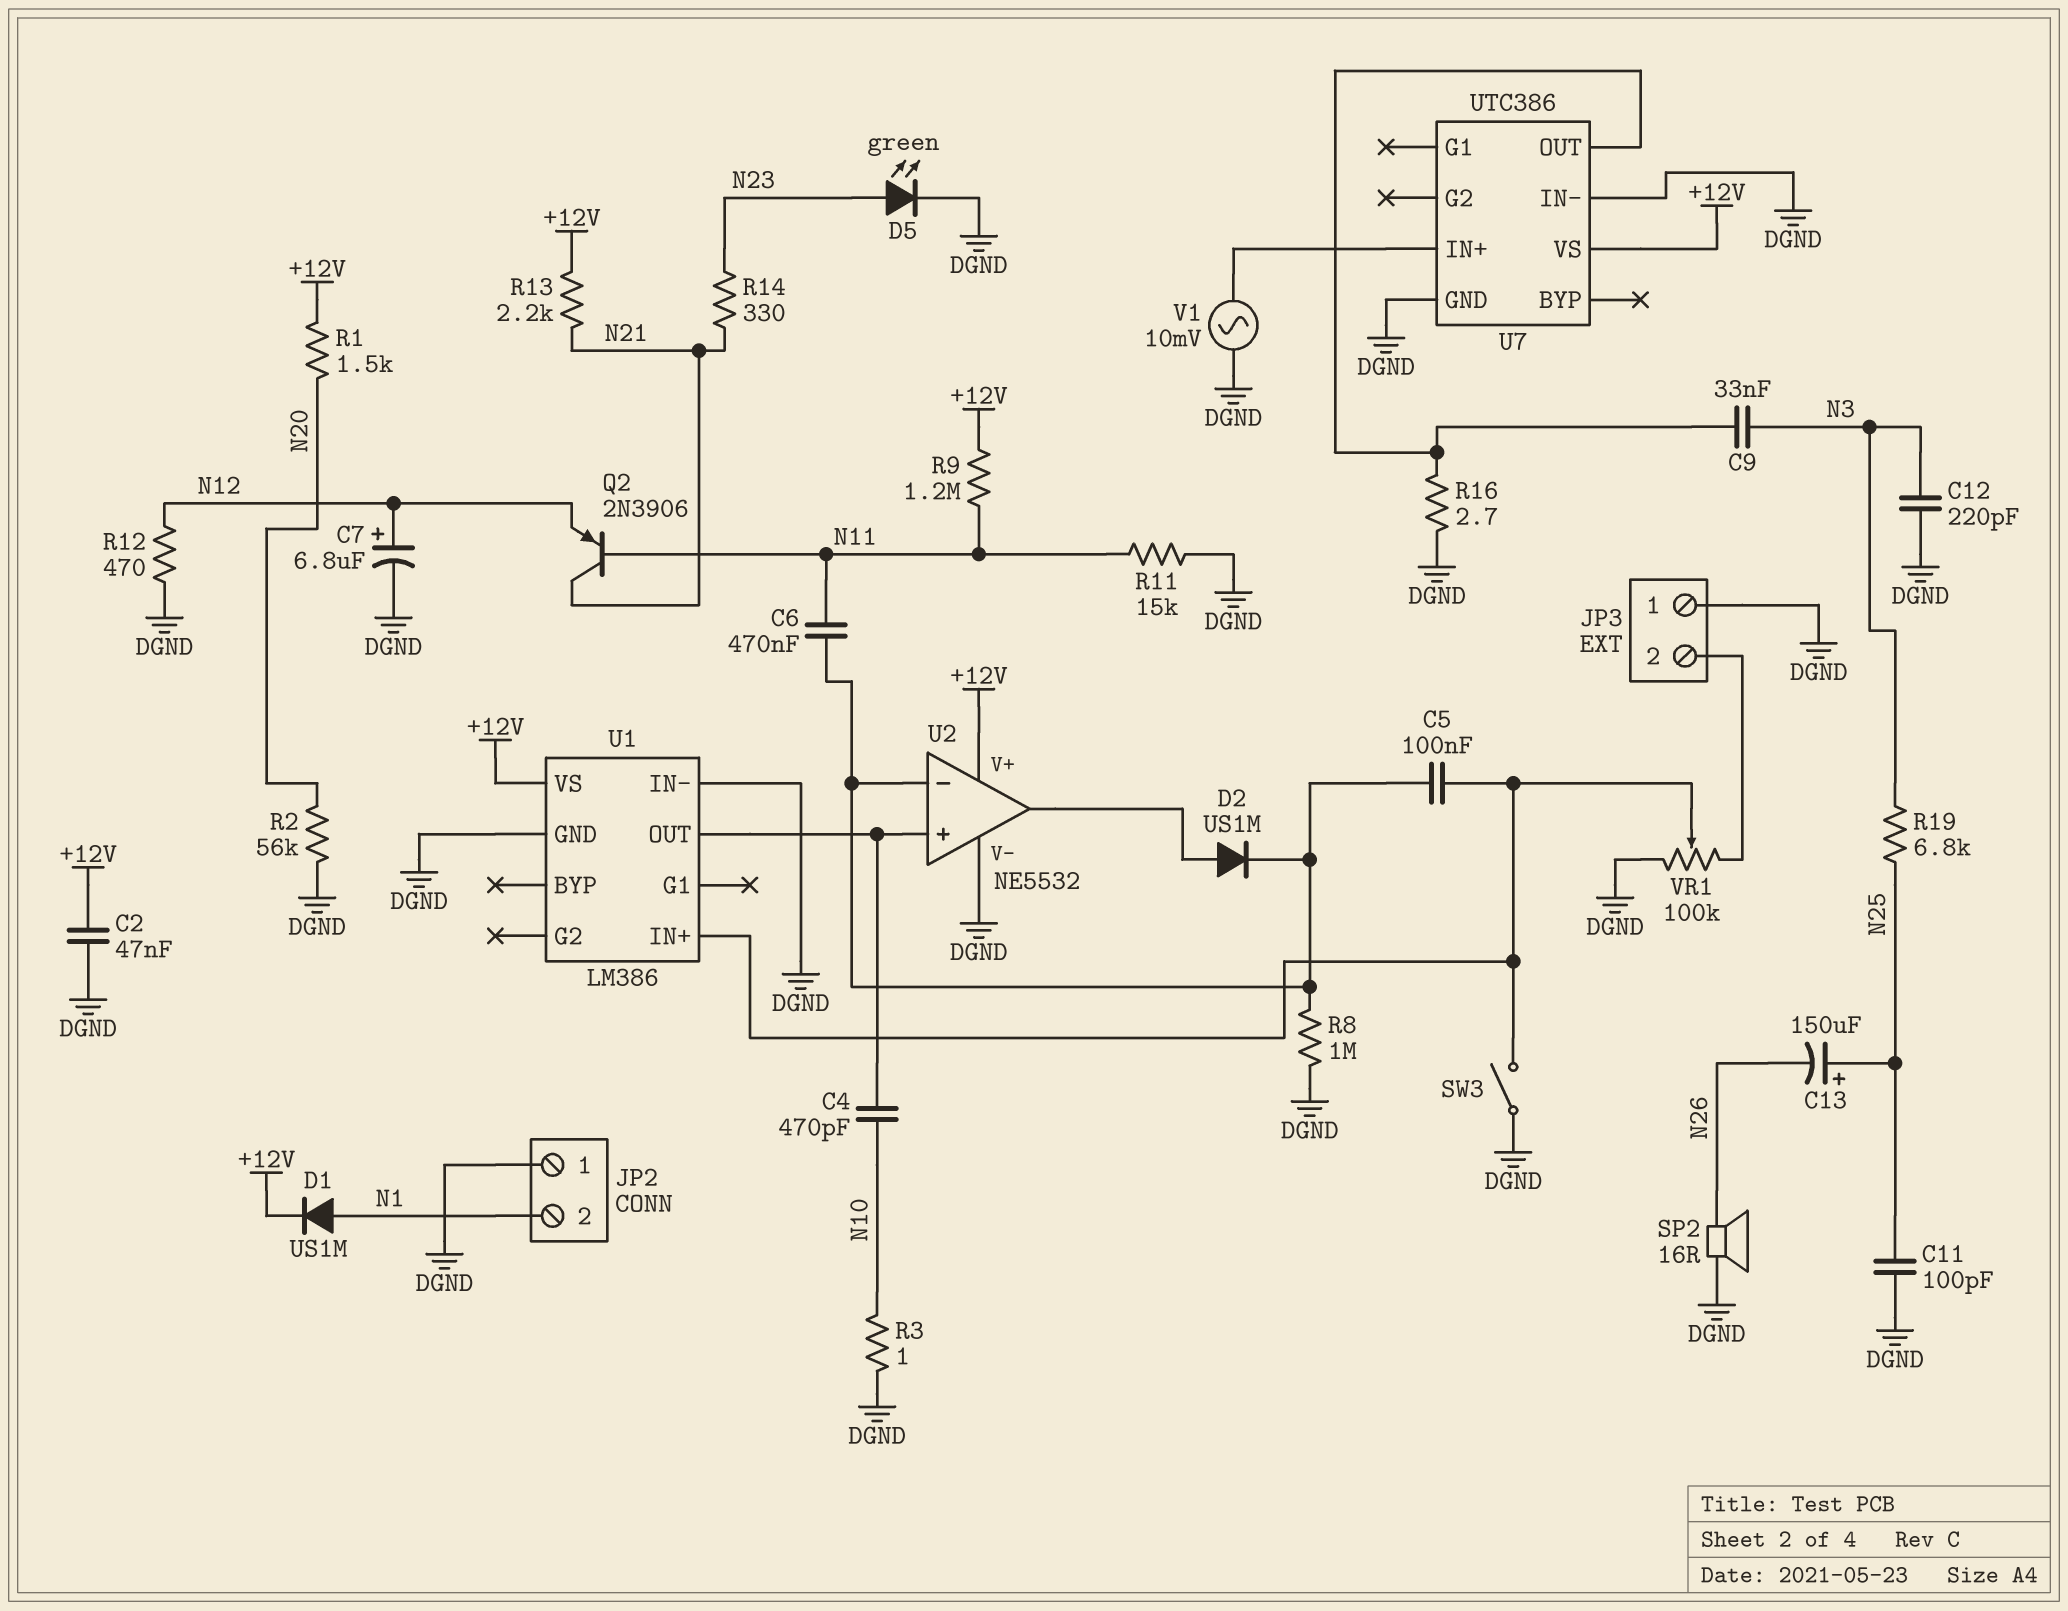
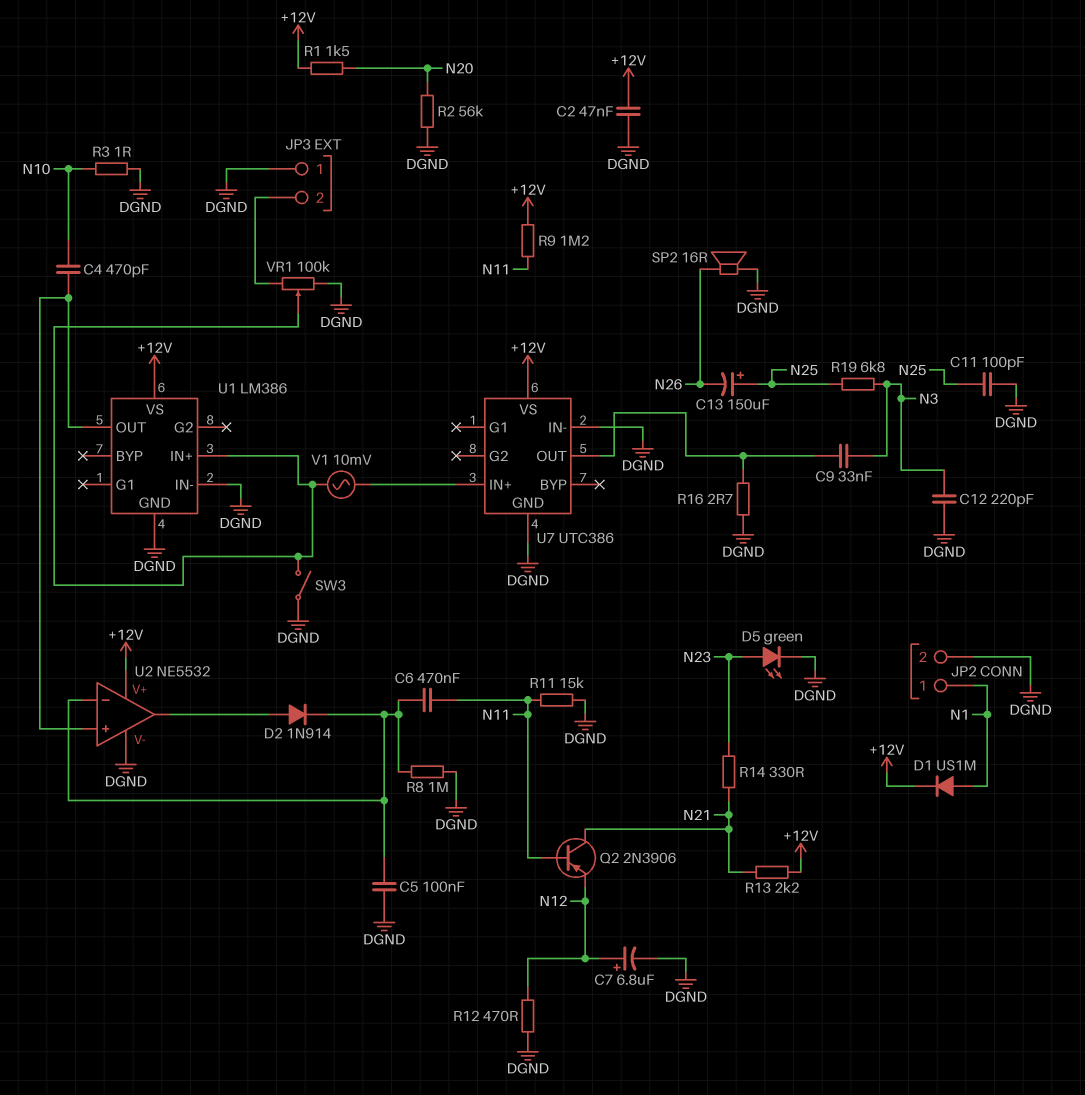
C5: 100nF (U1/IN+, U2/in-) -> 100nF (DGND, U2/in-)
D2: diode US1M (A U2/out, K U2/in-) -> diode 1N914 (A U2/out, K U2/in-)
JP2 pin 1: DGND -> N1
JP2 pin 2: N1 -> DGND
V1: AC 10mV (DGND, U7/IN+) -> AC 10mV (U1/IN+, U7/IN+)

